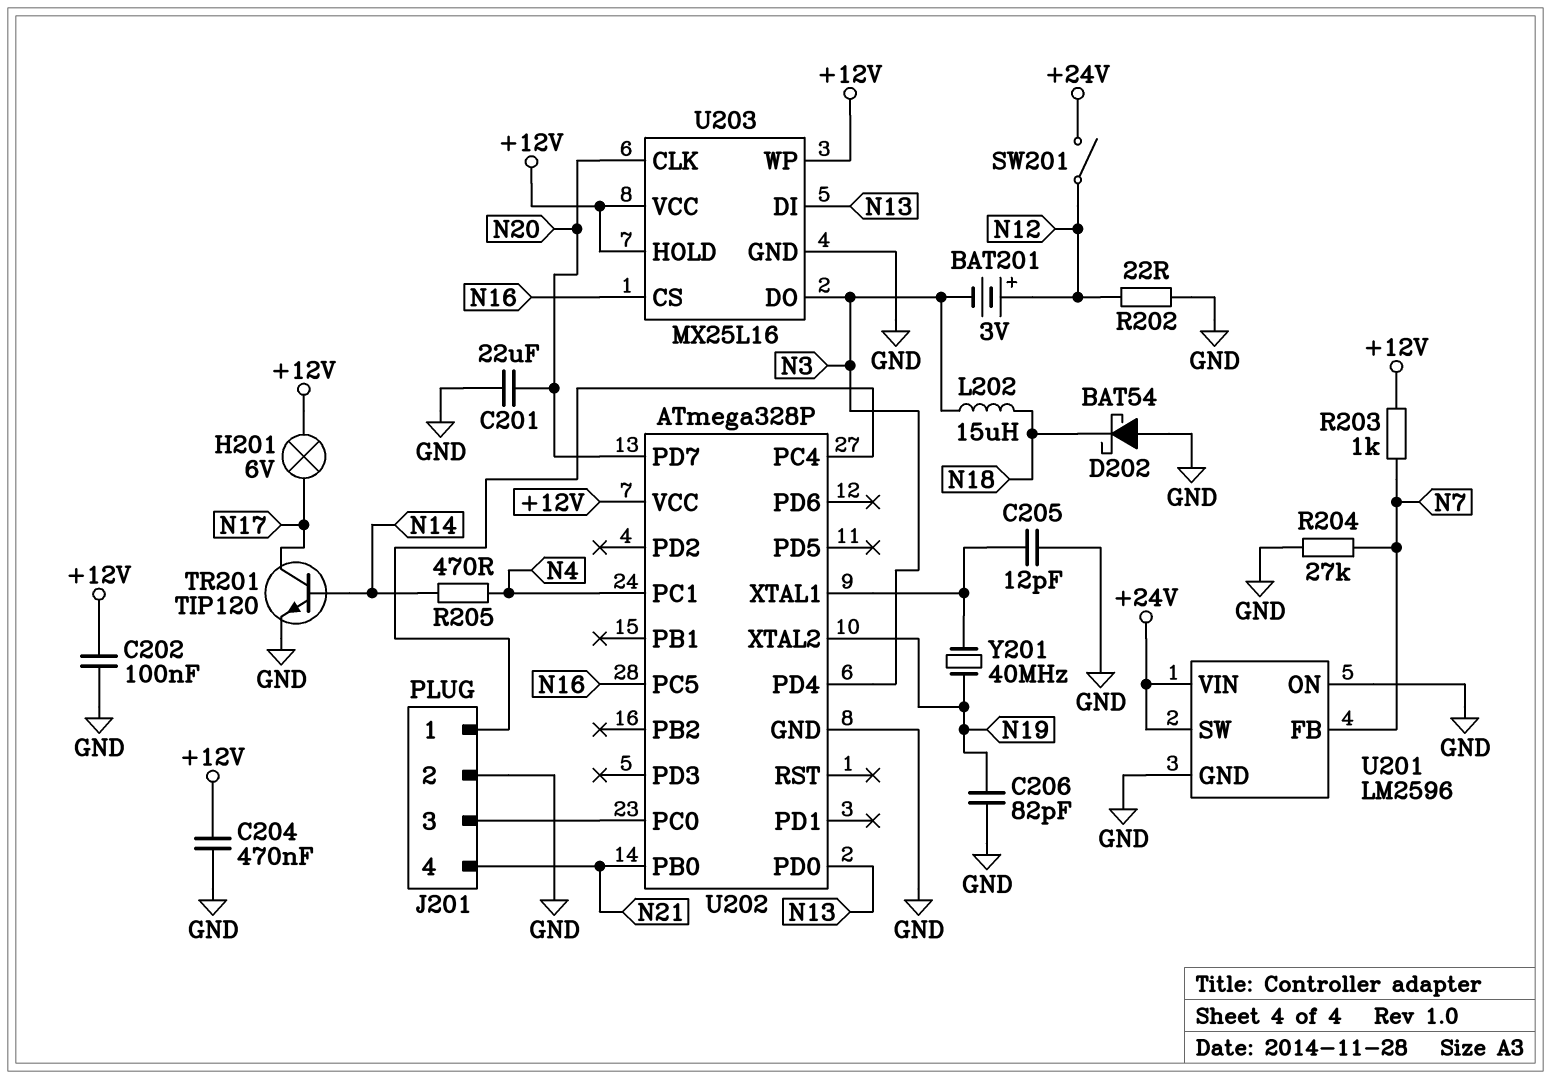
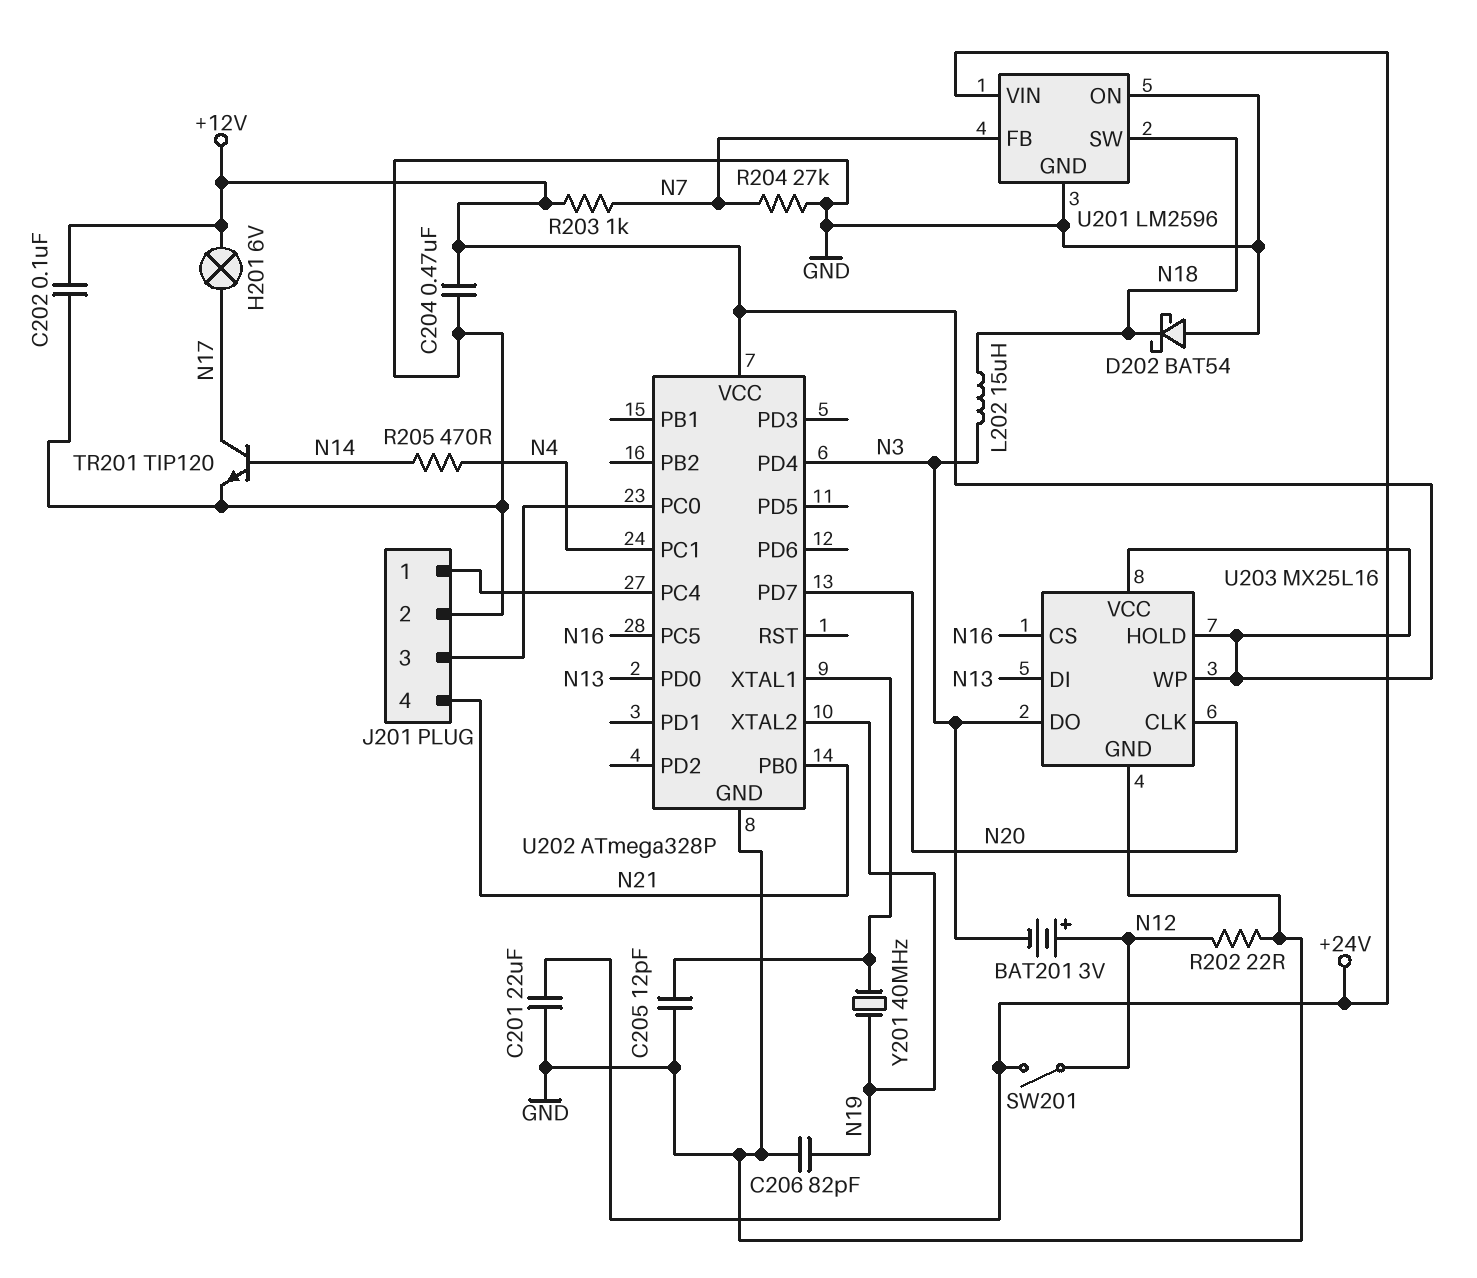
C201: 22uF (GND, N20) -> 22uF (+24V, GND)
U201 pin SW: +24V -> N18

